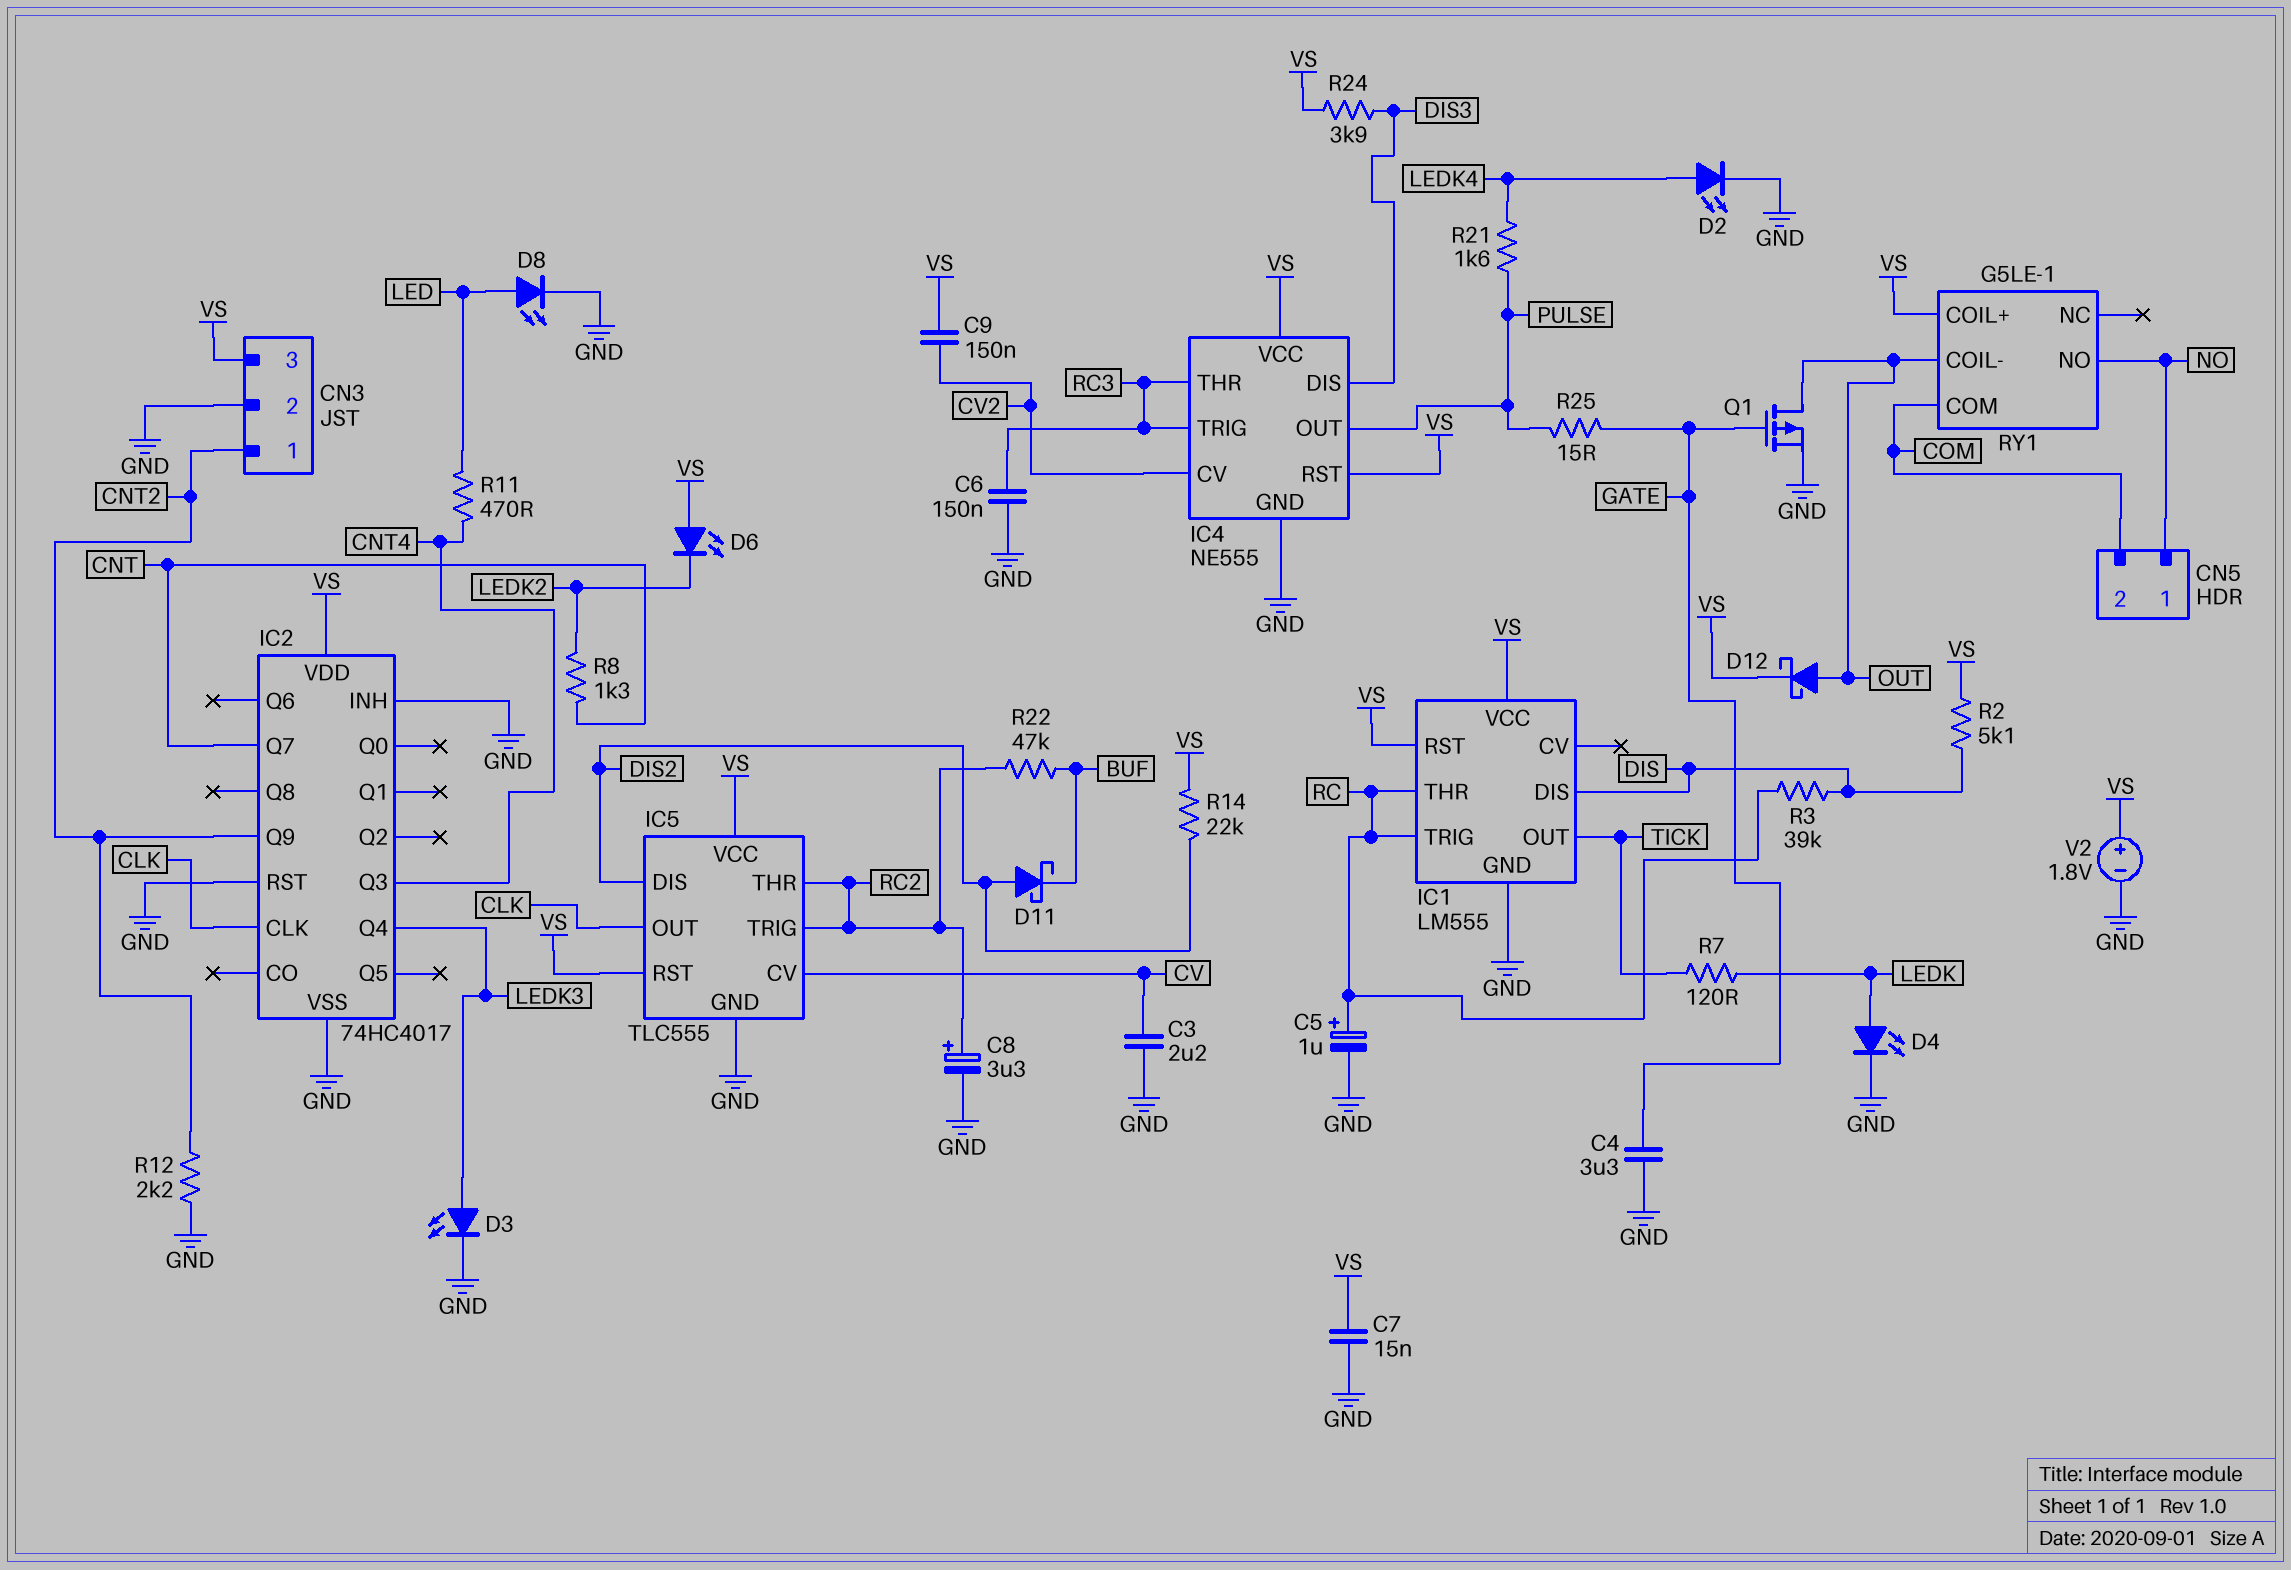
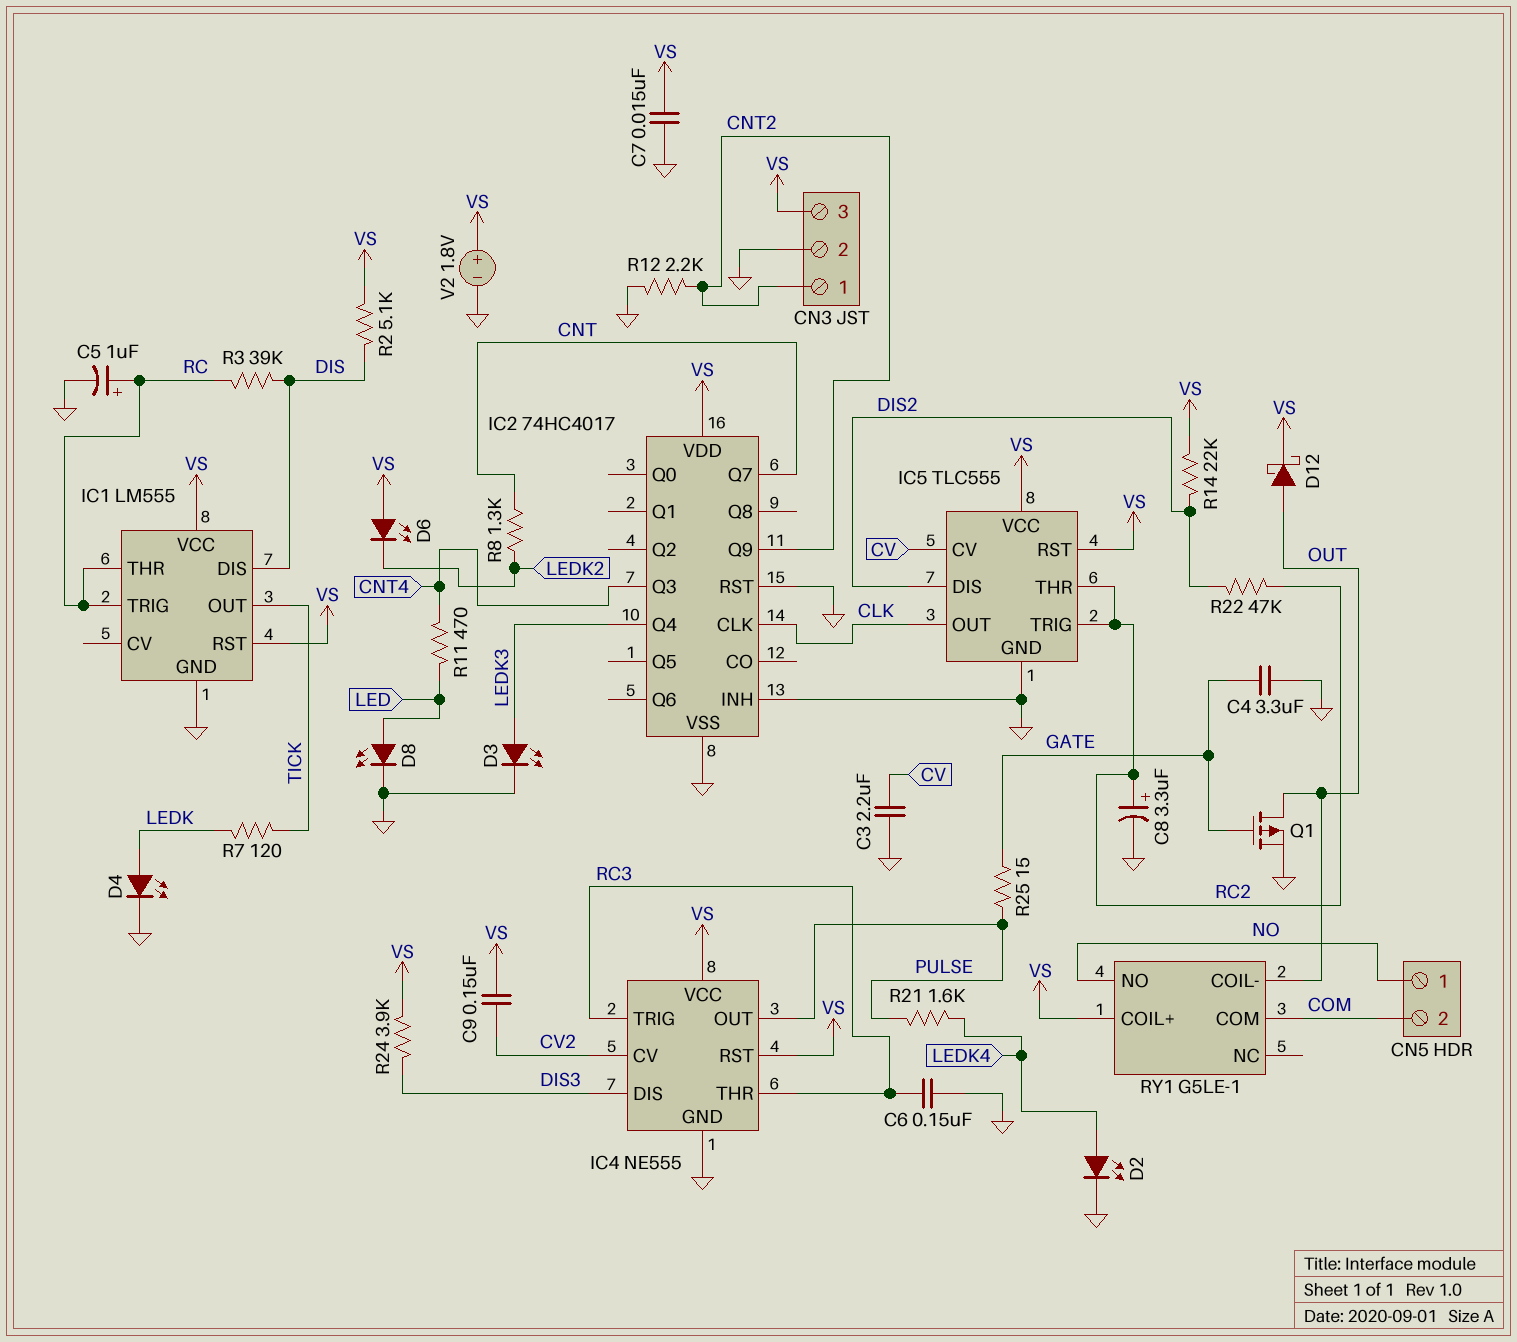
D11: schottky (A DIS2, K BUF) -> none
R22: 47k (BUF, RC2) -> 47k (DIS2, RC2)

